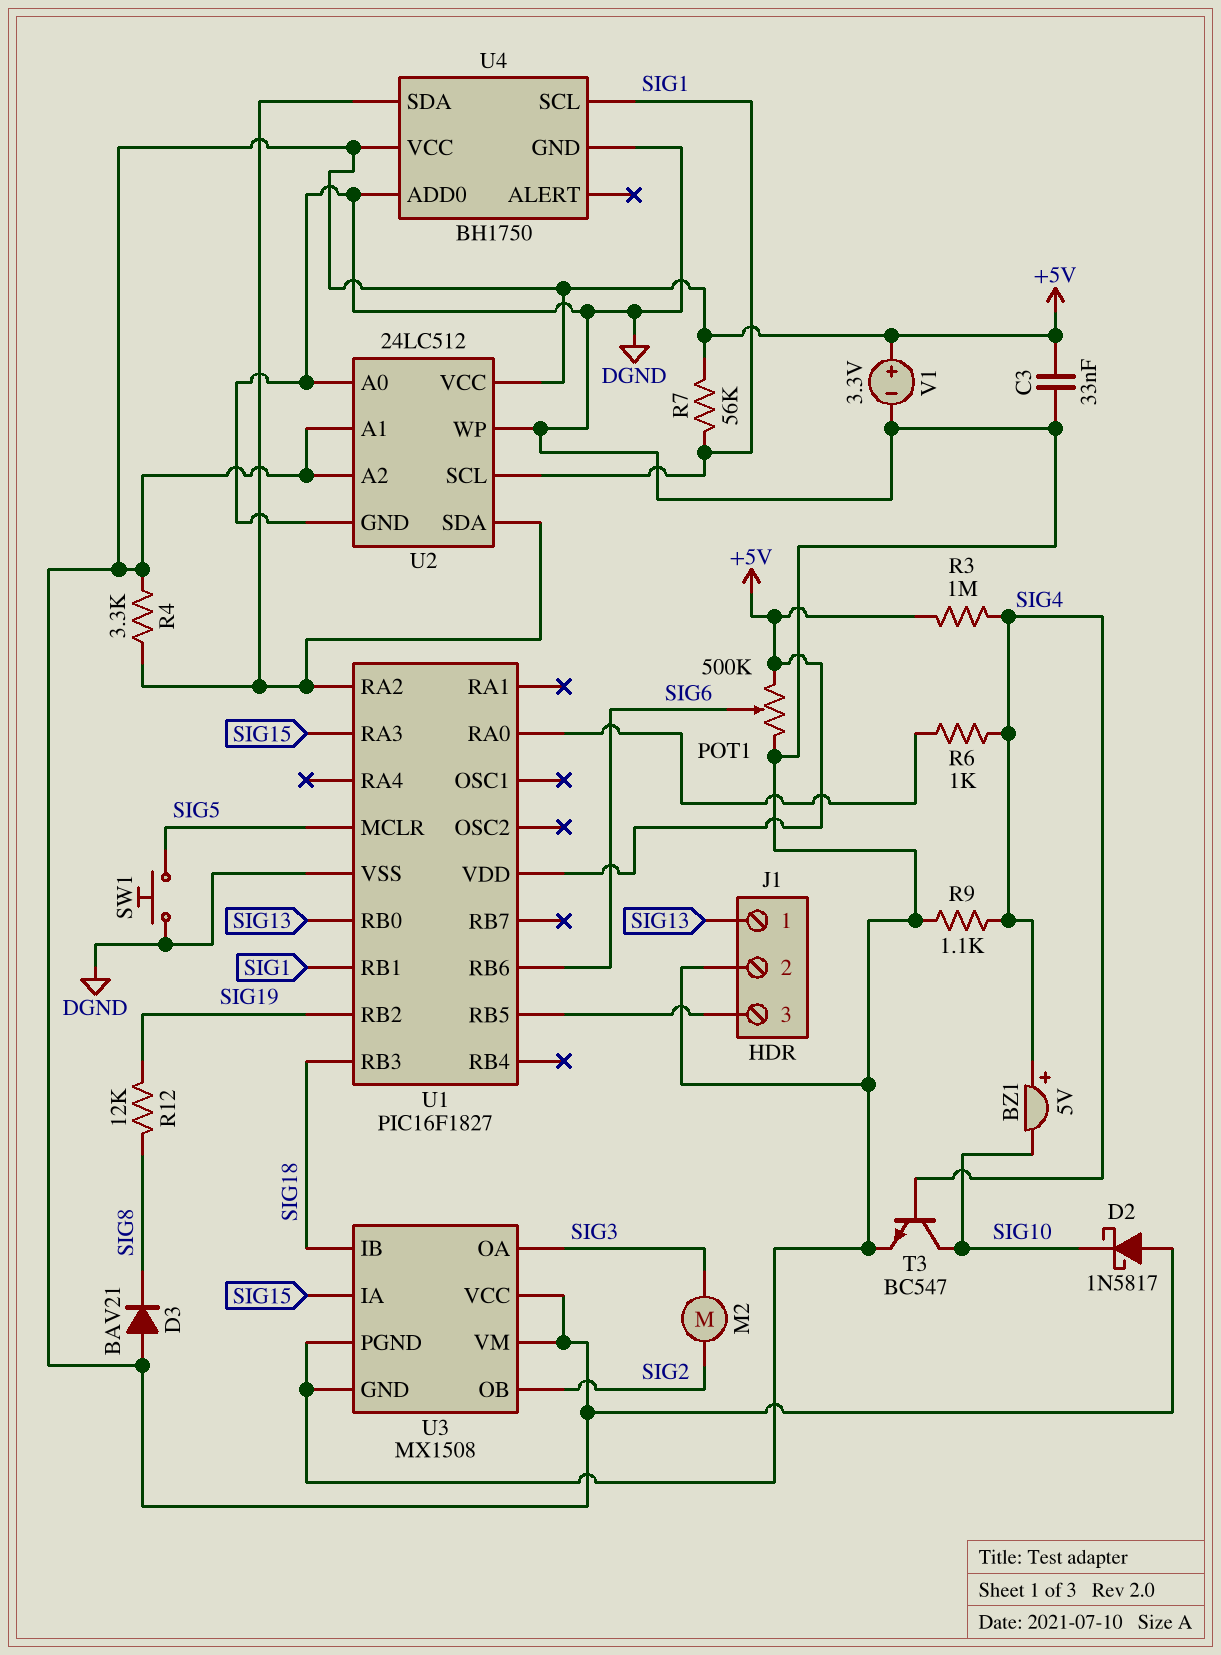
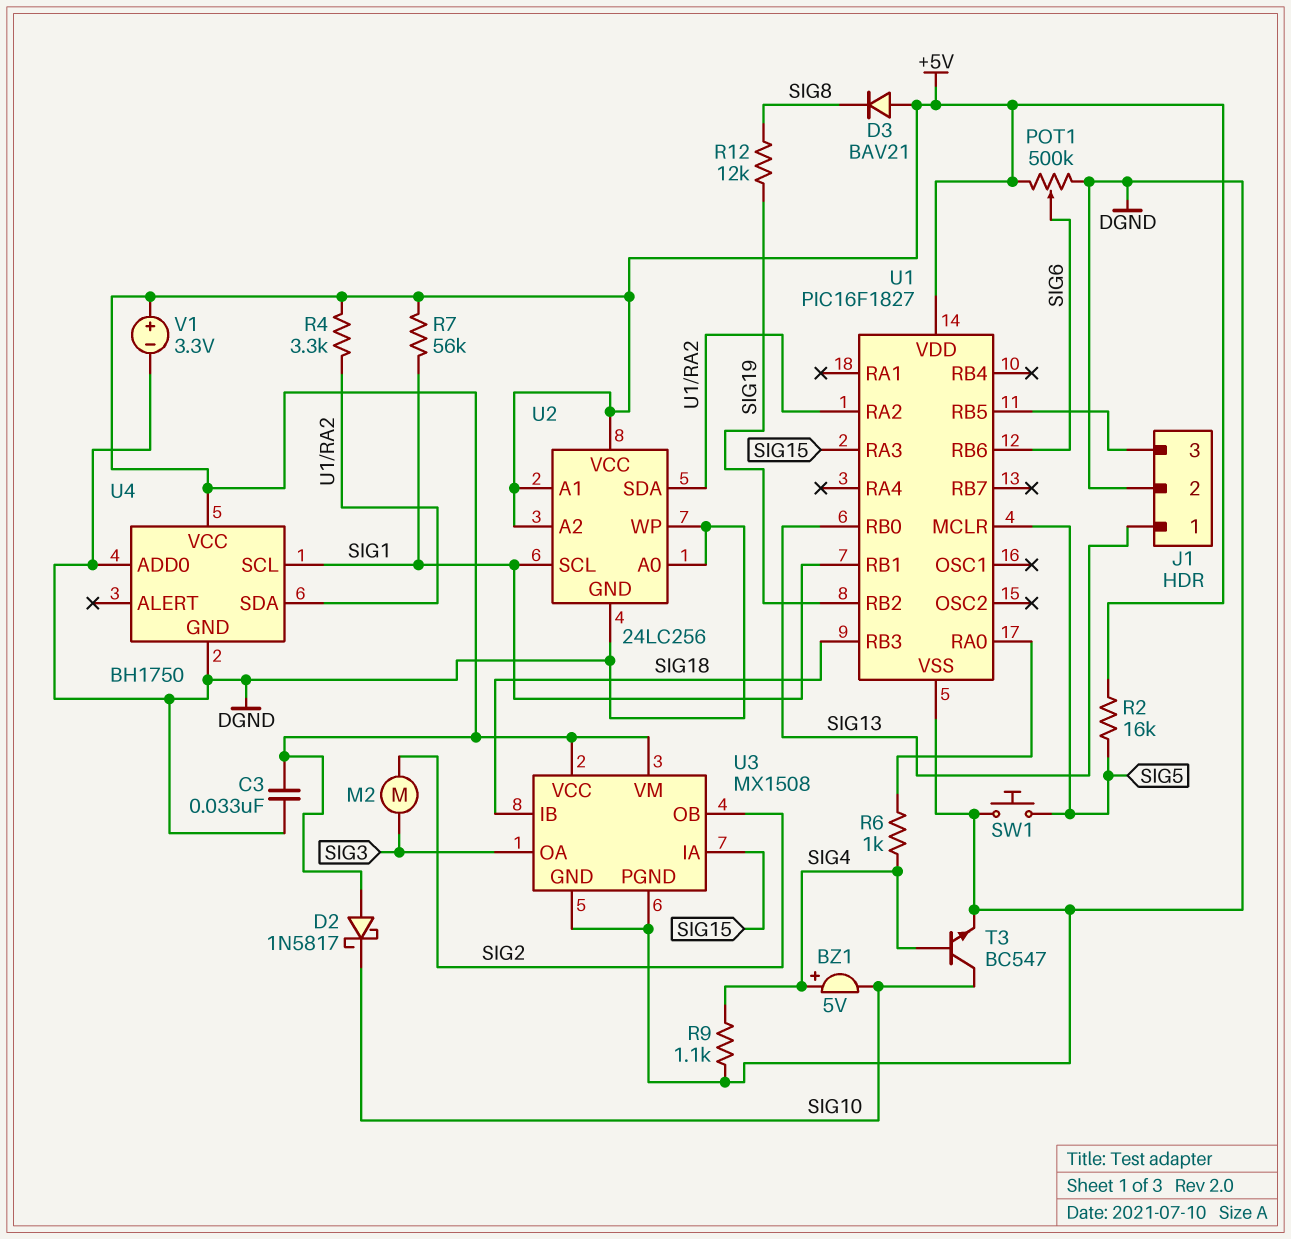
R2: none -> 16k (+5V, SIG5)
R3: 1M (+5V, SIG4) -> none
U2: 24LC512 -> 24LC256

